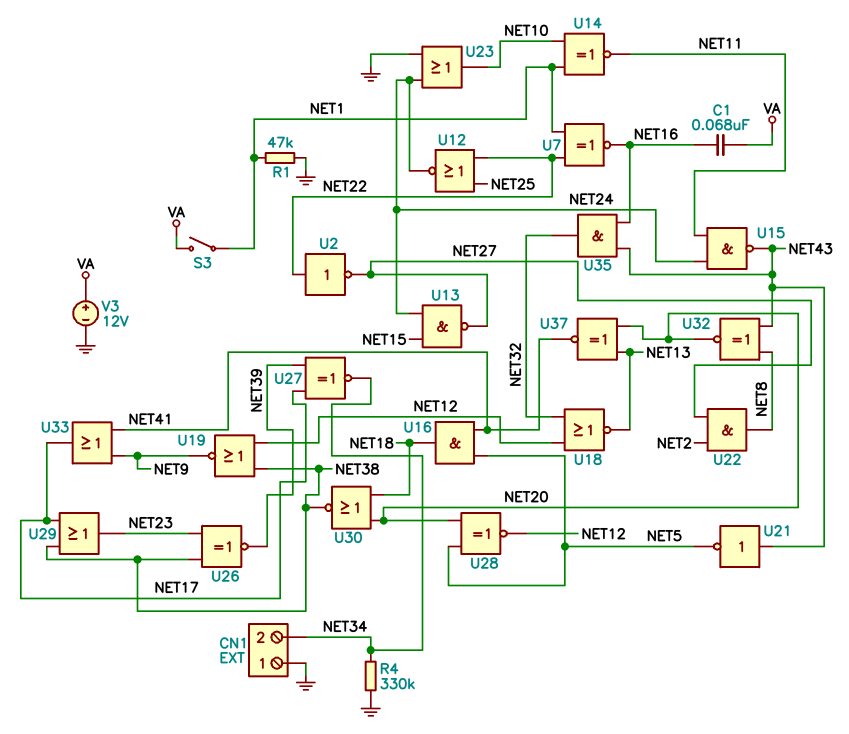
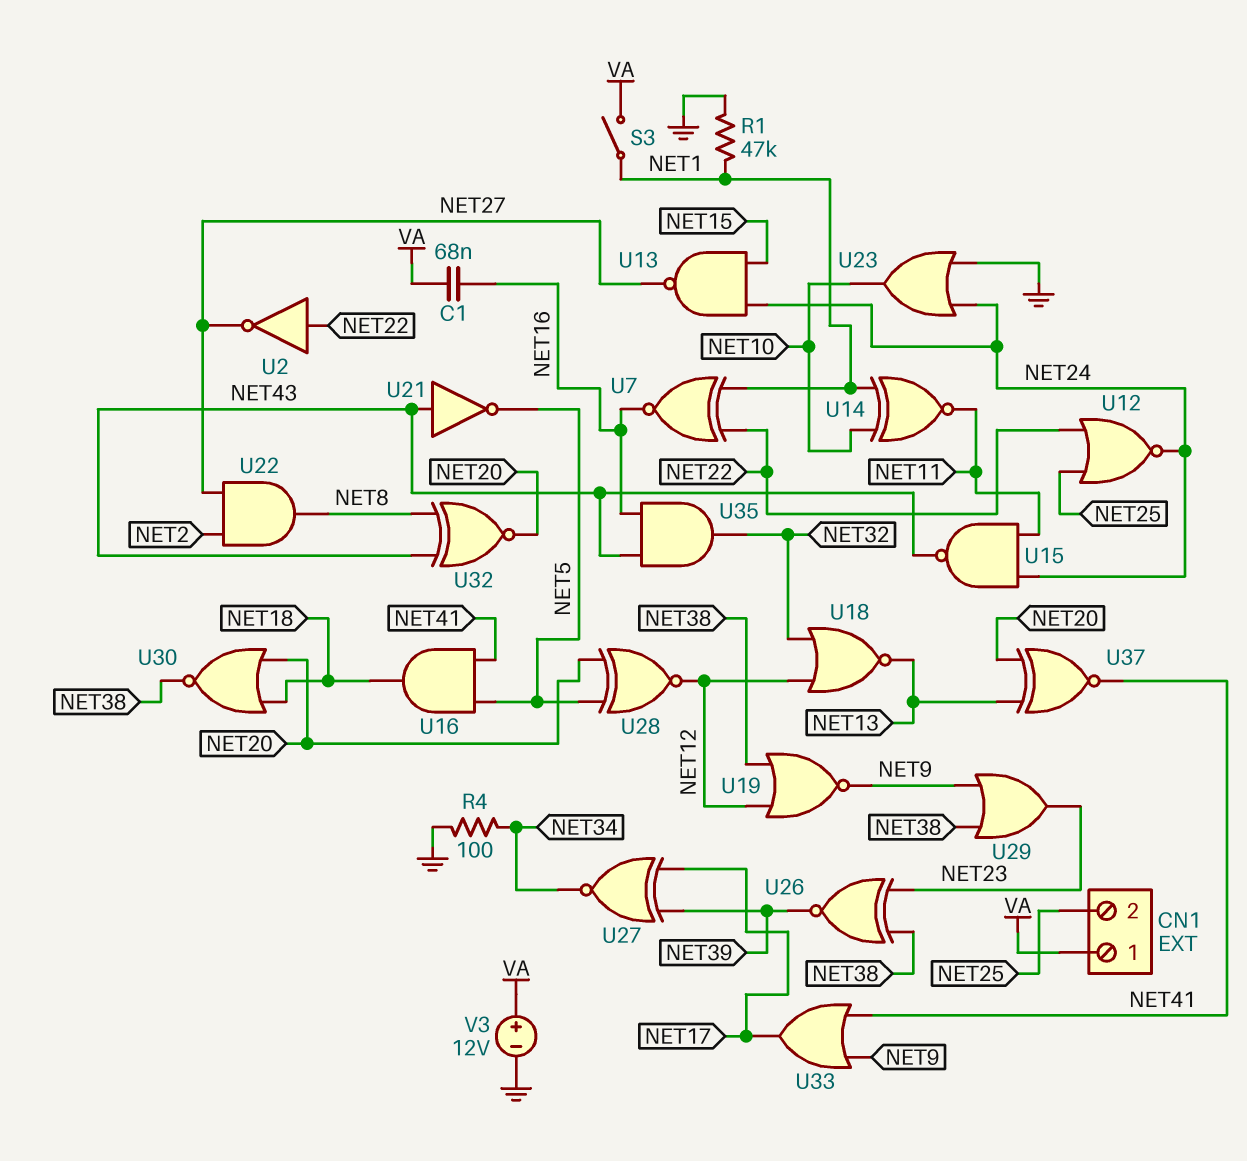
CN1 pin 1: GND -> VA
CN1 pin 2: NET34 -> NET25
R4: 330k (GND, NET34) -> 100 (GND, NET34)
U29: OR (in NET17, in NET38, out NET23) -> OR (in NET9, in NET38, out NET23)

